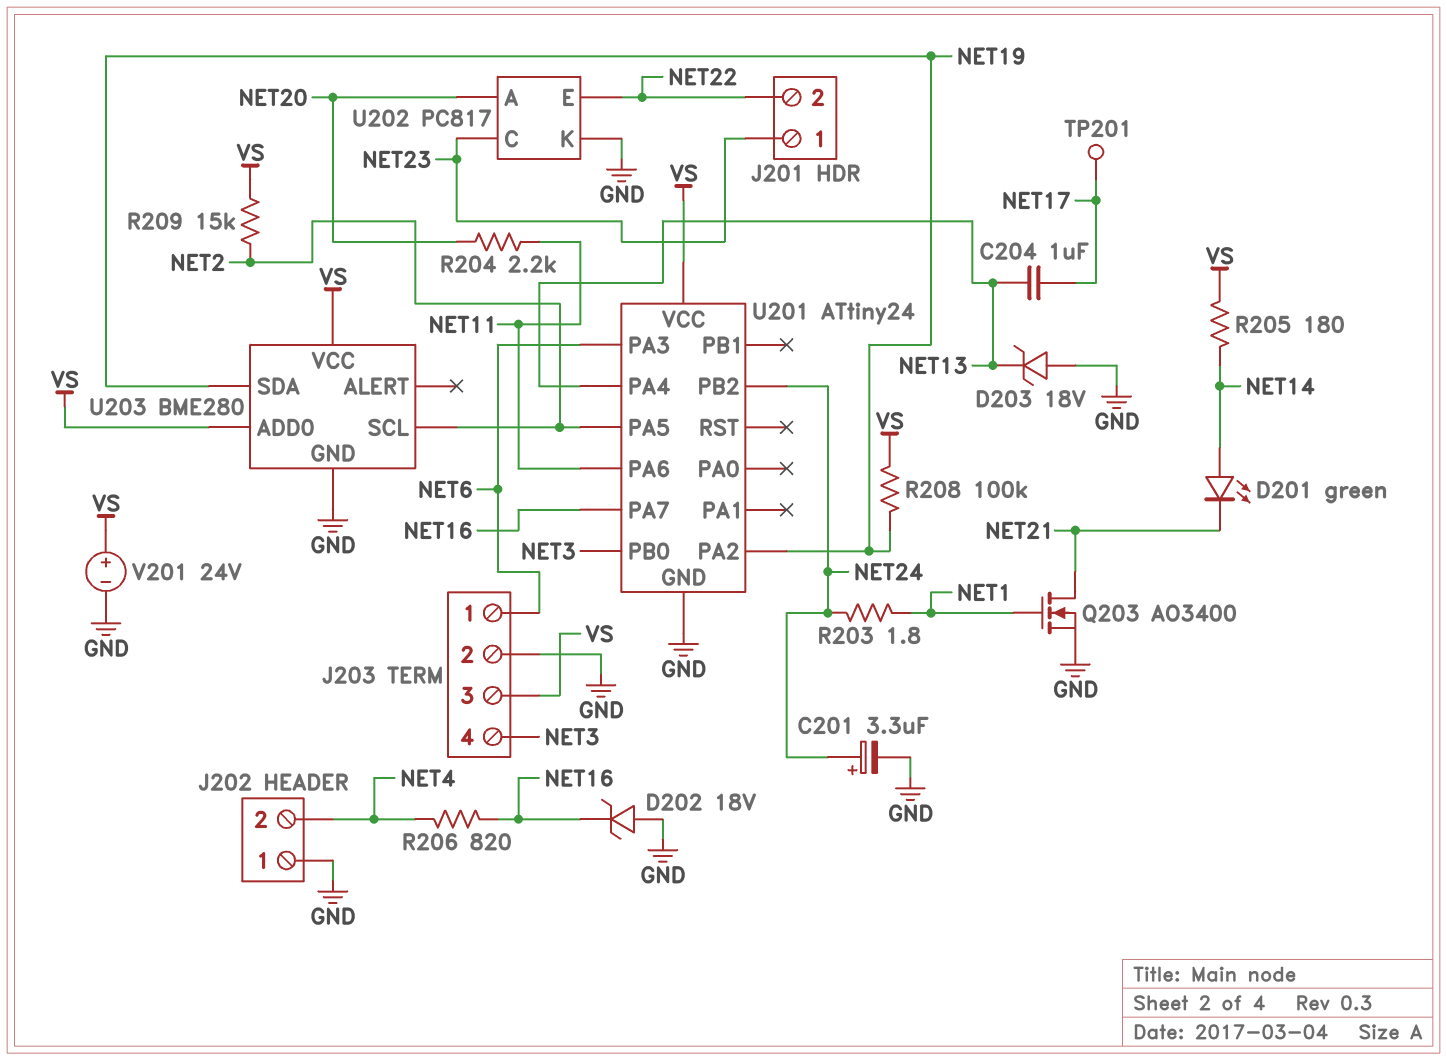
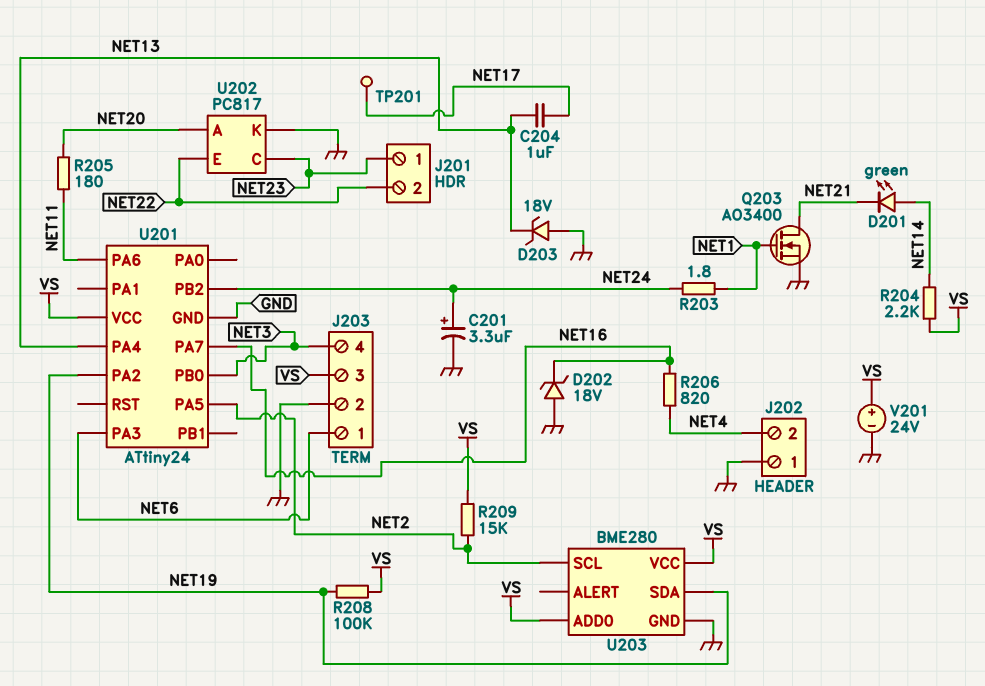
R204: 2.2k (NET11, NET20) -> 2.2k (NET14, VS)
R205: 180 (NET14, VS) -> 180 (NET11, NET20)

